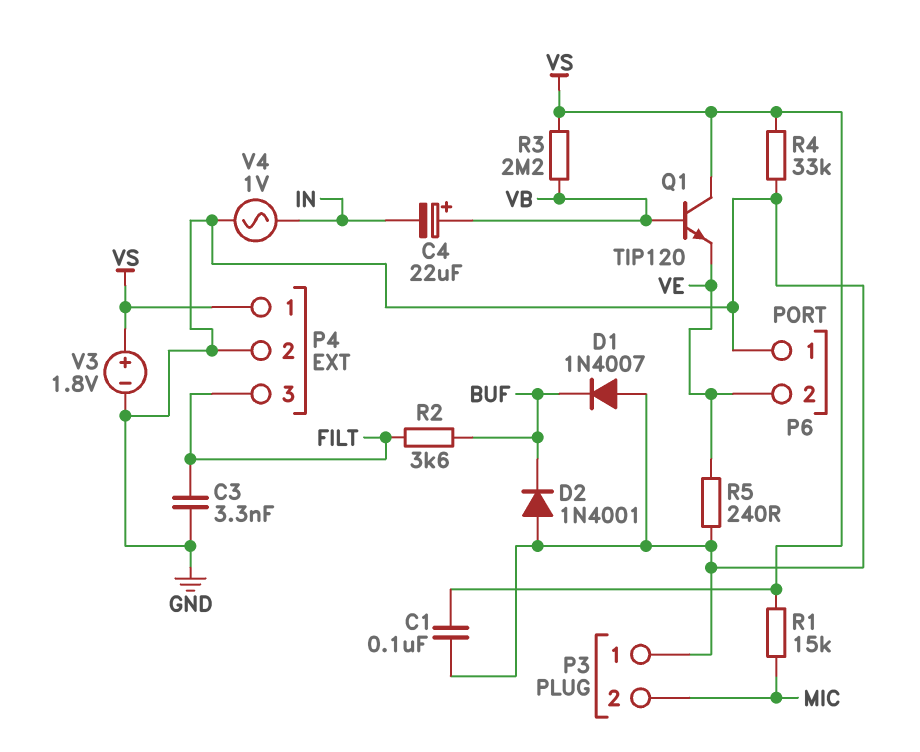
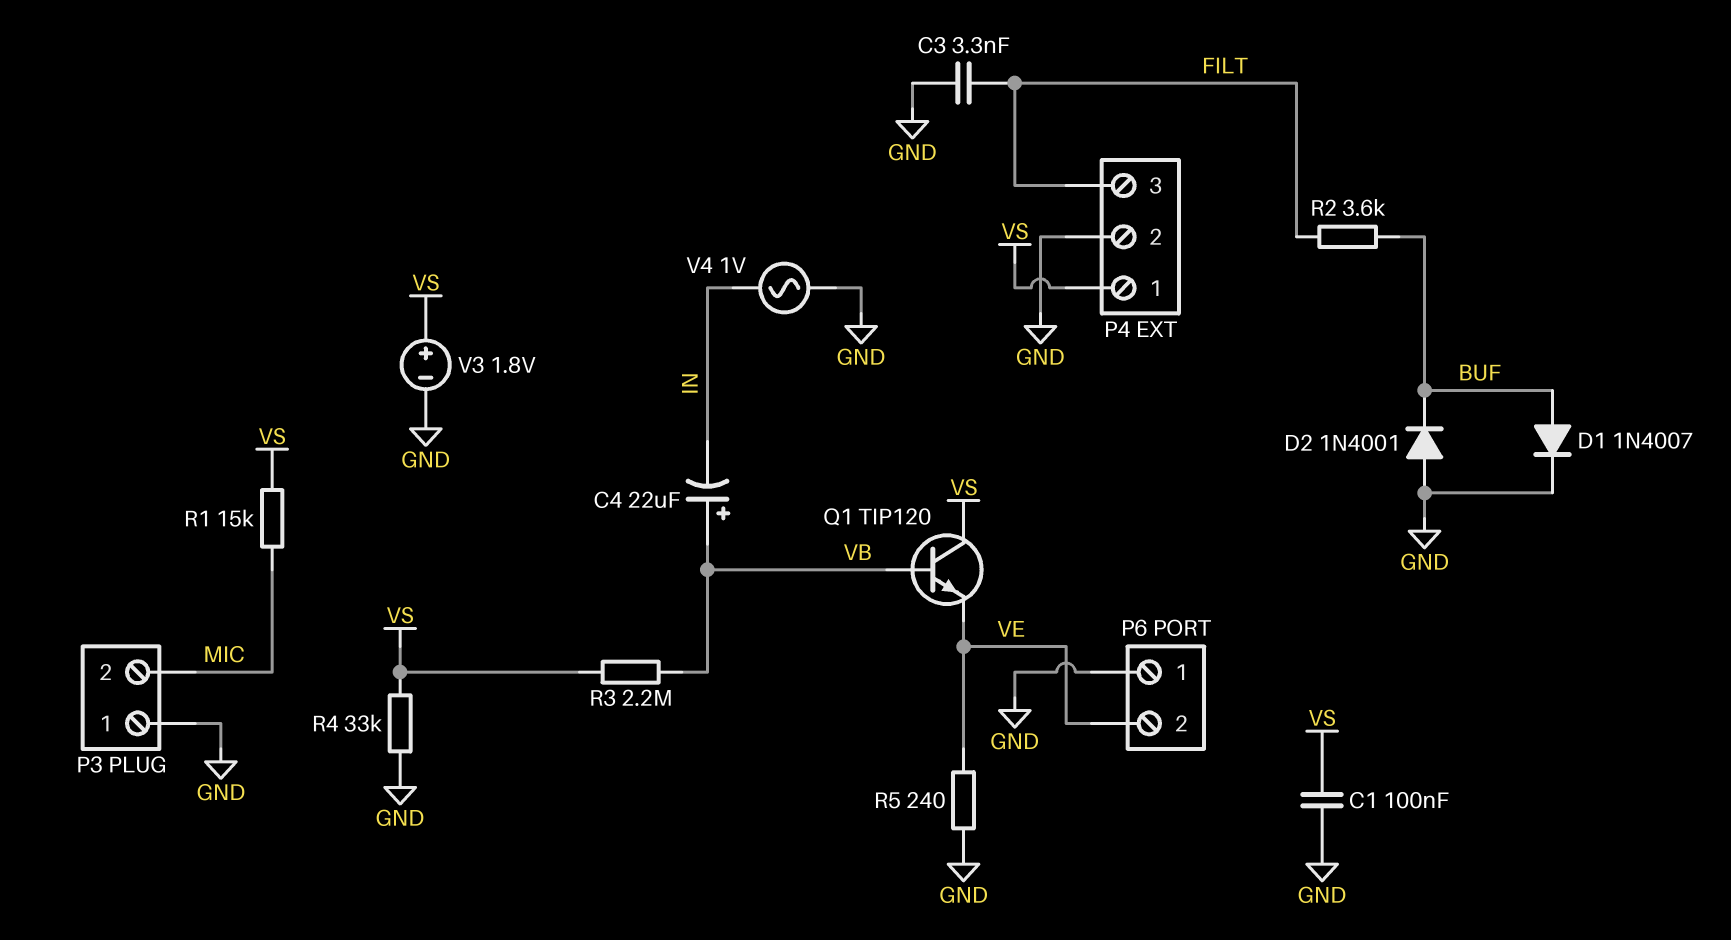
D1: diode 1N4007 (A GND, K BUF) -> diode 1N4007 (A BUF, K GND)

